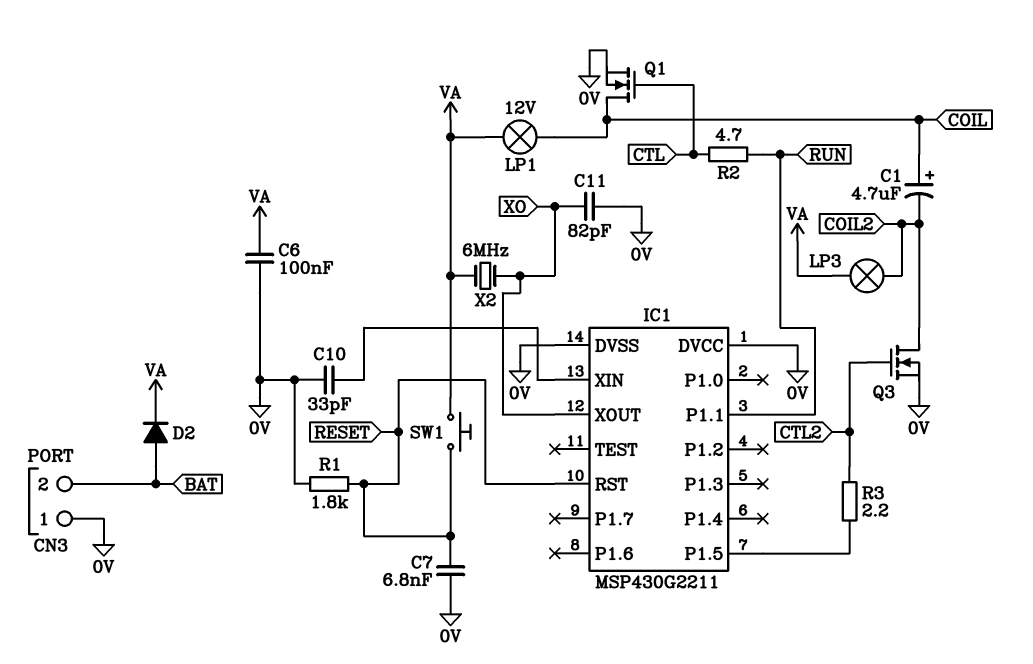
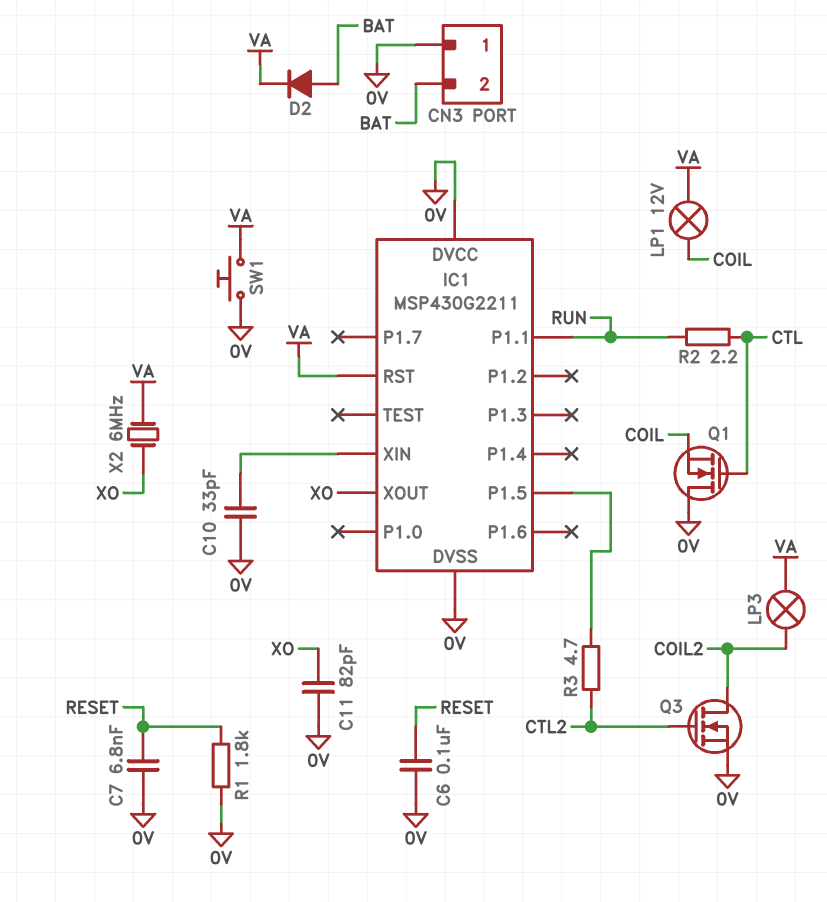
C1: 4.7uF (plus COIL, minus COIL2) -> none
C6: 100nF (0V, VA) -> 100nF (0V, RESET)
IC1 pin RST: RESET -> VA
Q1: NMOS (G CTL, D COIL, S 0V) -> NMOS (G CTL, D 0V, S COIL)
R2: 4.7 (CTL, RUN) -> 2.2 (CTL, RUN)
R3: 2.2 (CTL2, IC1/P1.5) -> 4.7 (CTL2, IC1/P1.5)
SW1: button (RESET, VA) -> button (0V, VA)

